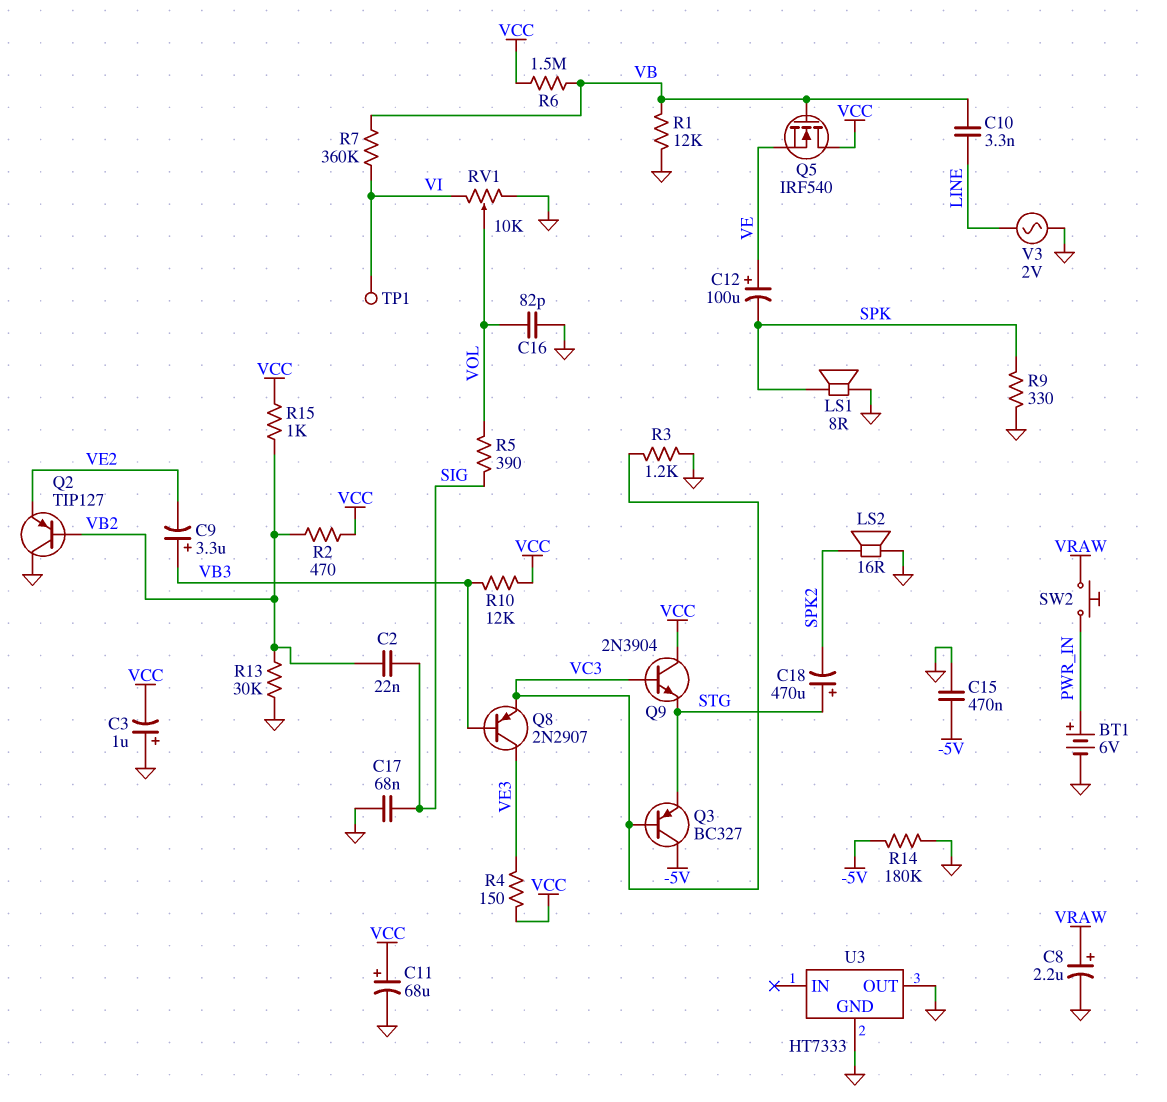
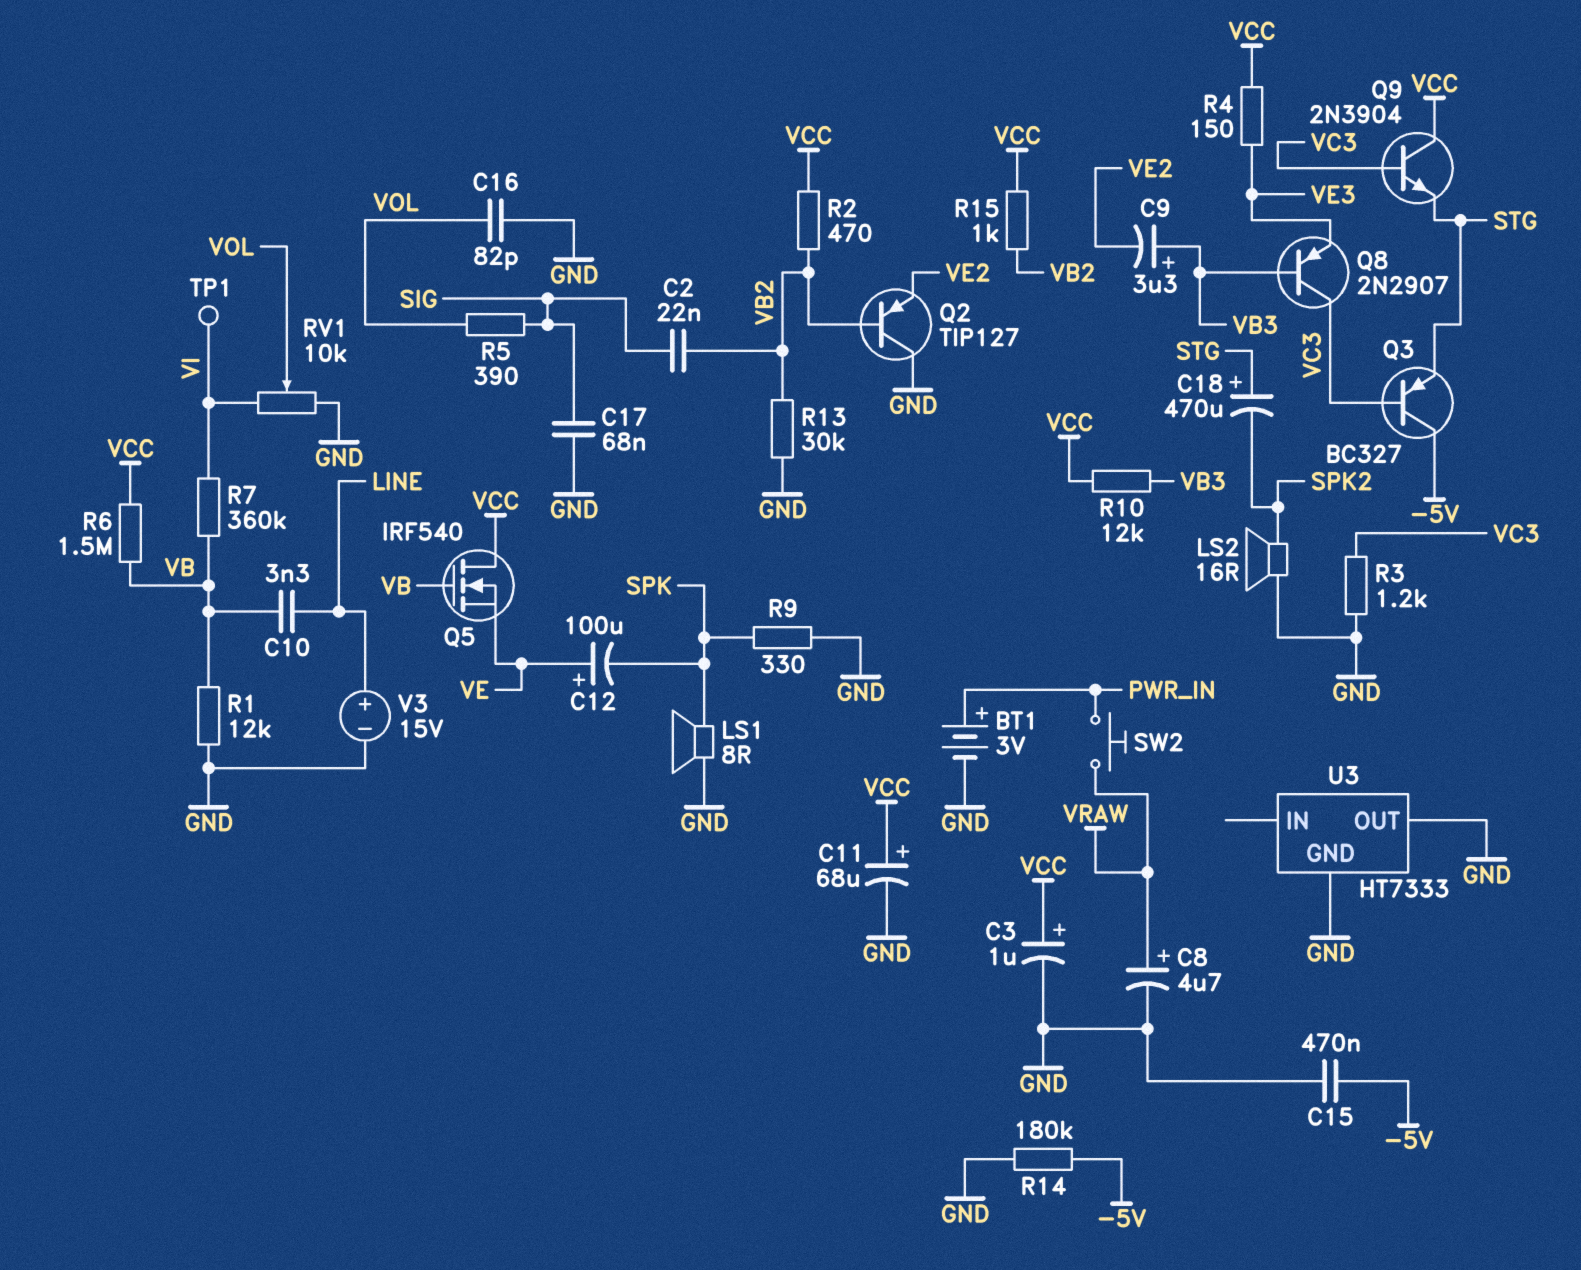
BT1: 6V (plus PWR_IN, minus GND) -> 3V (plus PWR_IN, minus GND)
C3: 1uF (plus GND, minus VCC) -> 1uF (plus VCC, minus GND)
C8: 2.2uF (plus VRAW, minus GND) -> 4.7uF (plus VRAW, minus GND)
Q8: PNP 2N2907 (B VB3, C VE3, E VC3) -> PNP 2N2907 (B VB3, C VC3, E VE3)
V3: AC 2V (GND, LINE) -> 15V (plus LINE, minus GND)

